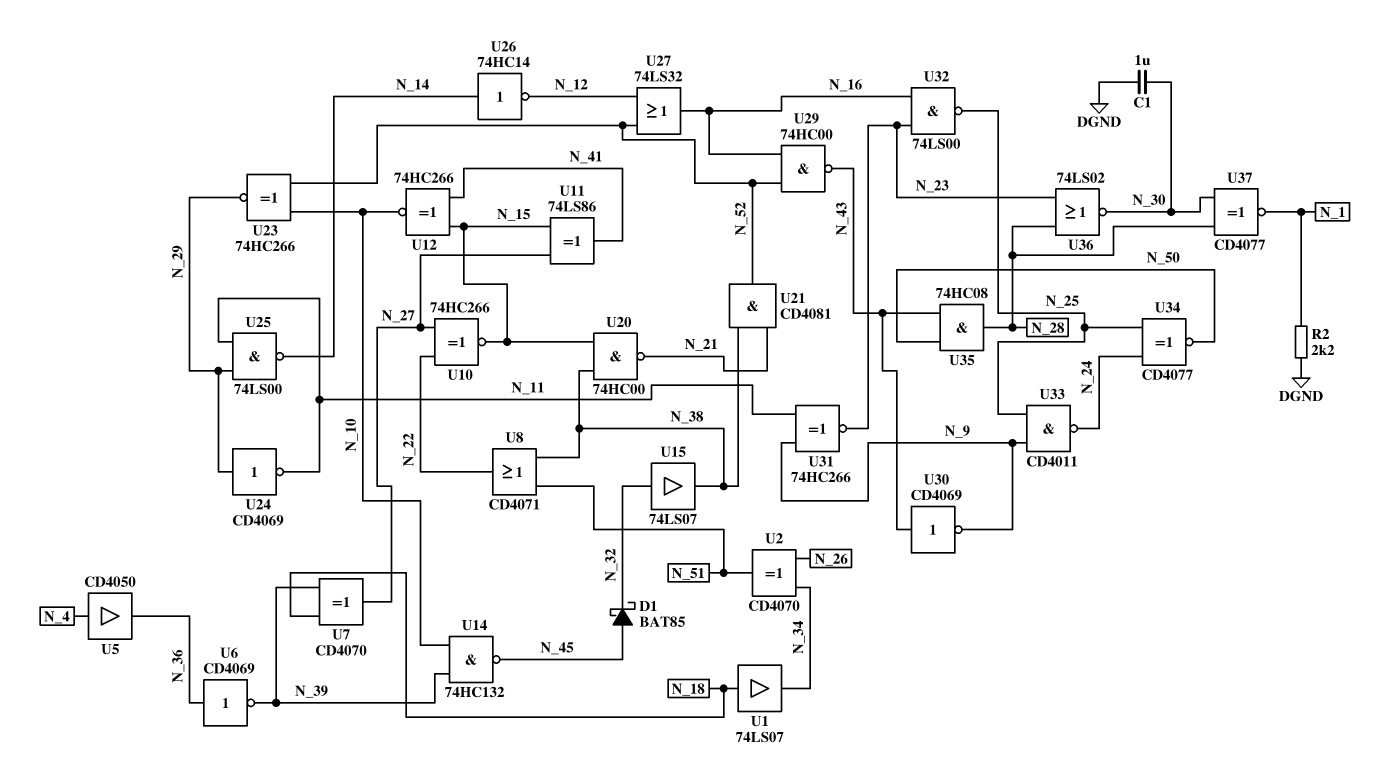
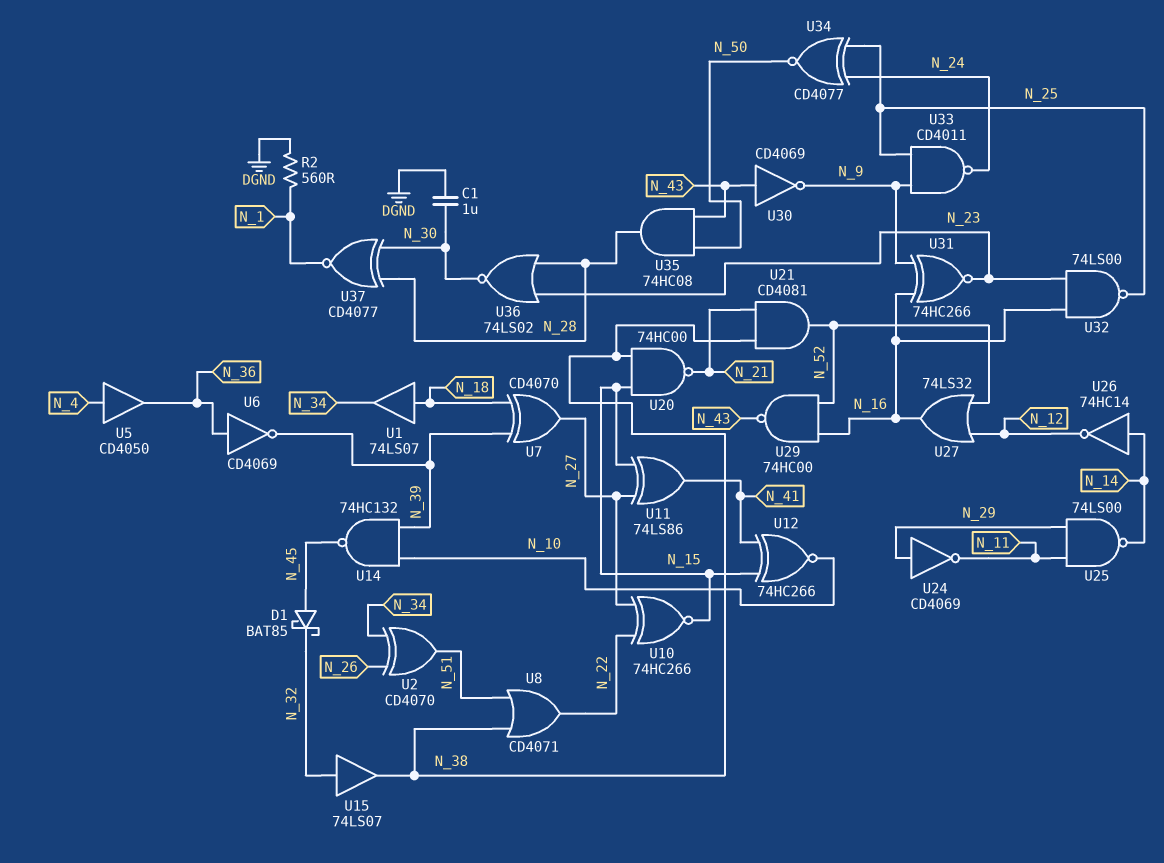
R2: 2.2k (DGND, N_1) -> 560 (DGND, N_1)
U23: XNOR 74HC266 (in N_10, in N_52, out N_29) -> none
U31: XNOR 74HC266 (in N_9, in N_11, out N_23) -> XNOR 74HC266 (in N_9, in N_16, out N_23)

